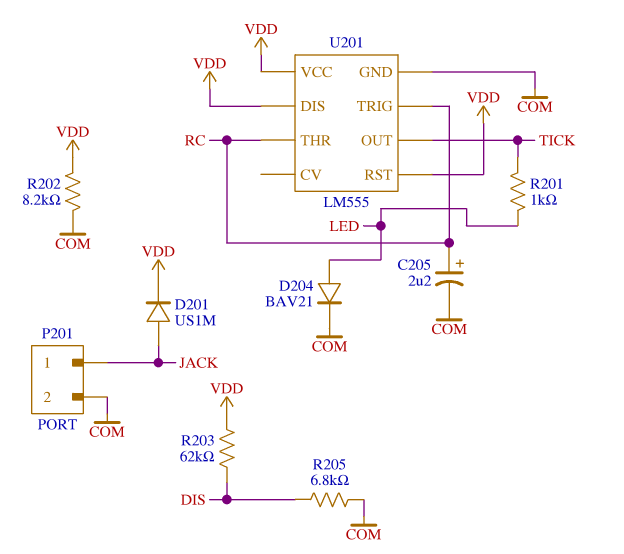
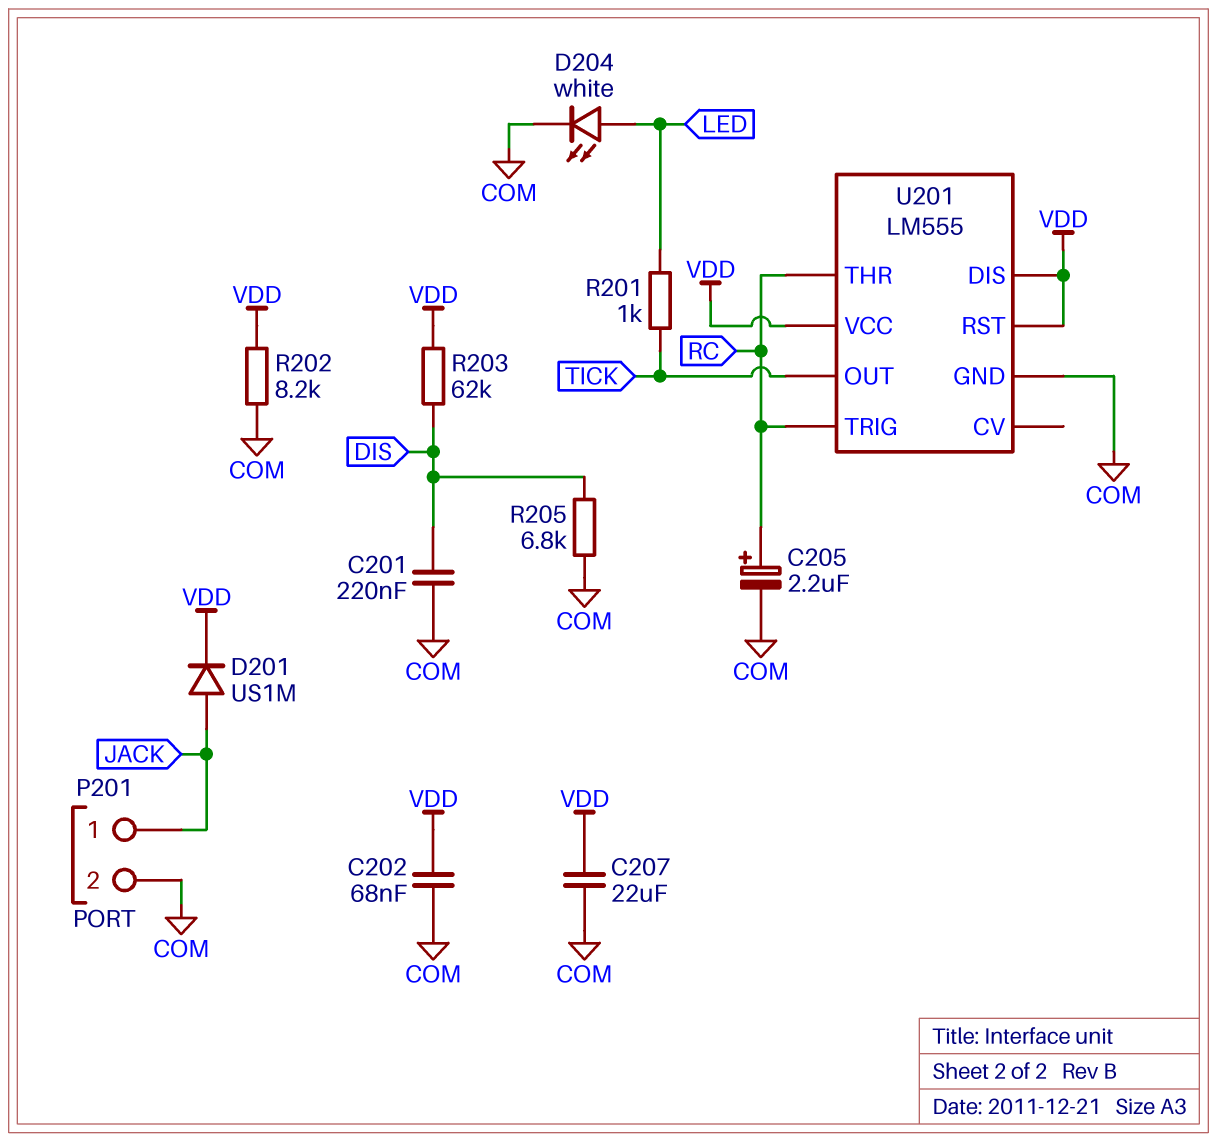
C201: none -> 220nF (COM, DIS)
C202: none -> 68nF (COM, VDD)
C207: none -> 22uF (COM, VDD)
D204: diode BAV21 (A LED, K COM) -> LED white (A LED, K COM)

